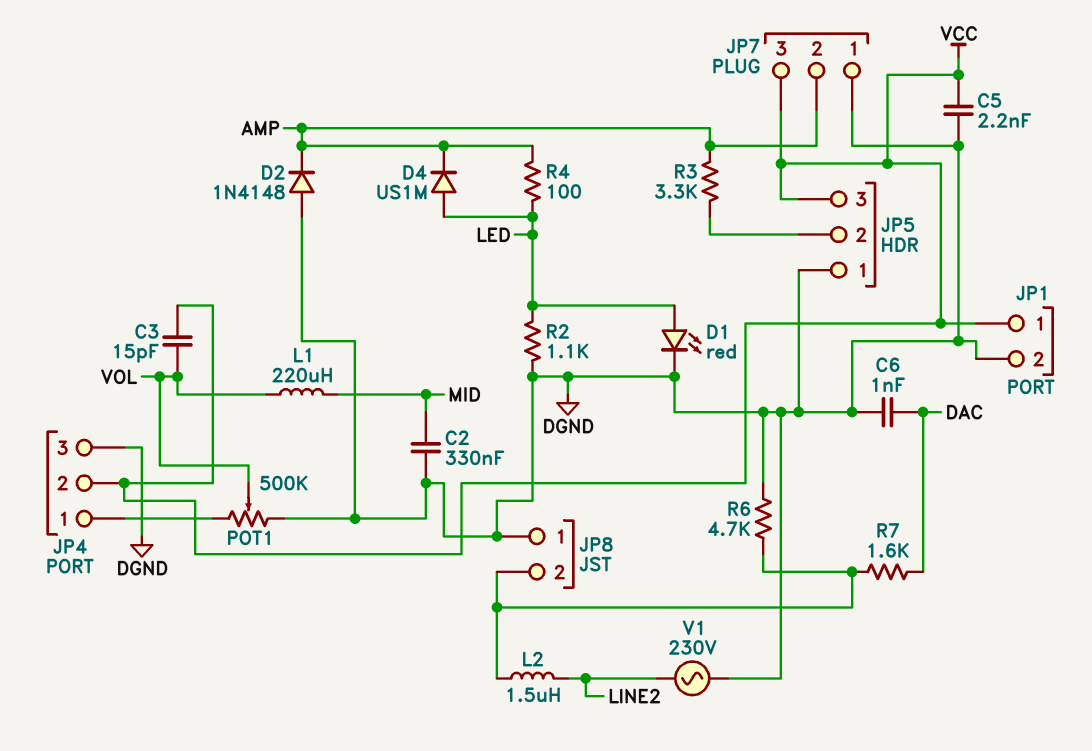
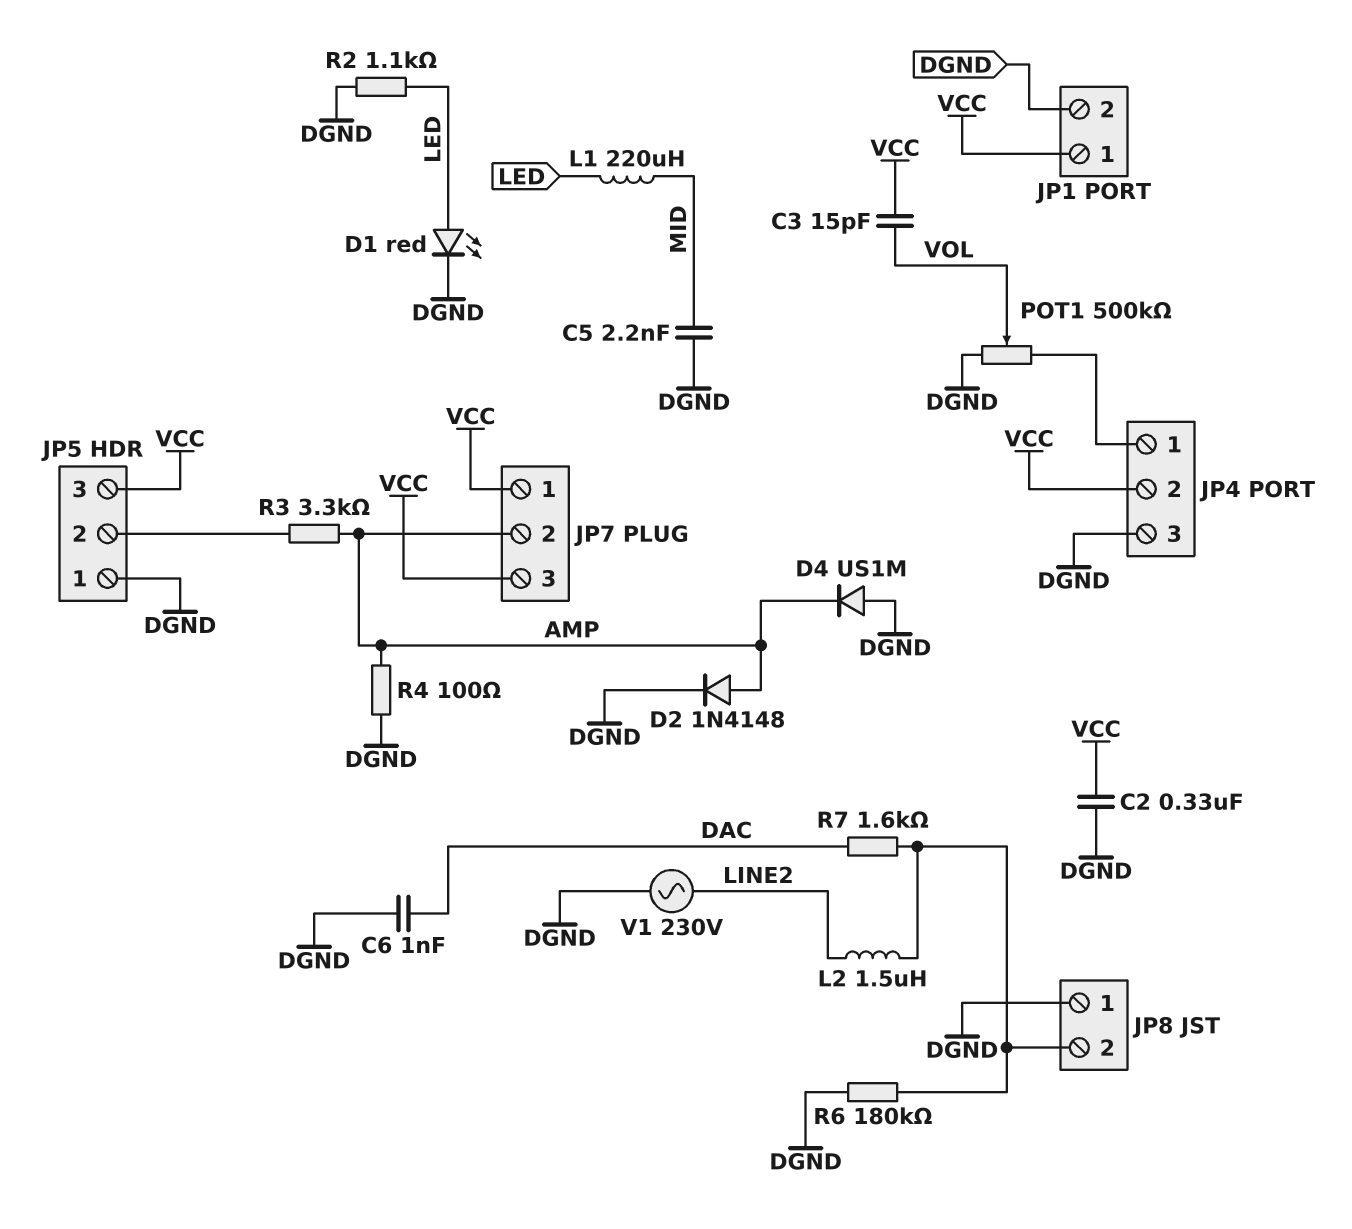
C2: 330nF (DGND, MID) -> 330nF (DGND, VCC)
C5: 2.2nF (DGND, VCC) -> 2.2nF (DGND, MID)
D2: diode 1N4148 (A DGND, K AMP) -> diode 1N4148 (A AMP, K DGND)
D4: diode US1M (A LED, K AMP) -> diode US1M (A DGND, K AMP)
JP7 pin 1: DGND -> VCC
L1: 220uH (MID, VOL) -> 220uH (LED, MID)
R4: 100 (AMP, LED) -> 100 (AMP, DGND)
R6: 4.7k (DGND, JP8/2) -> 180k (DGND, JP8/2)

